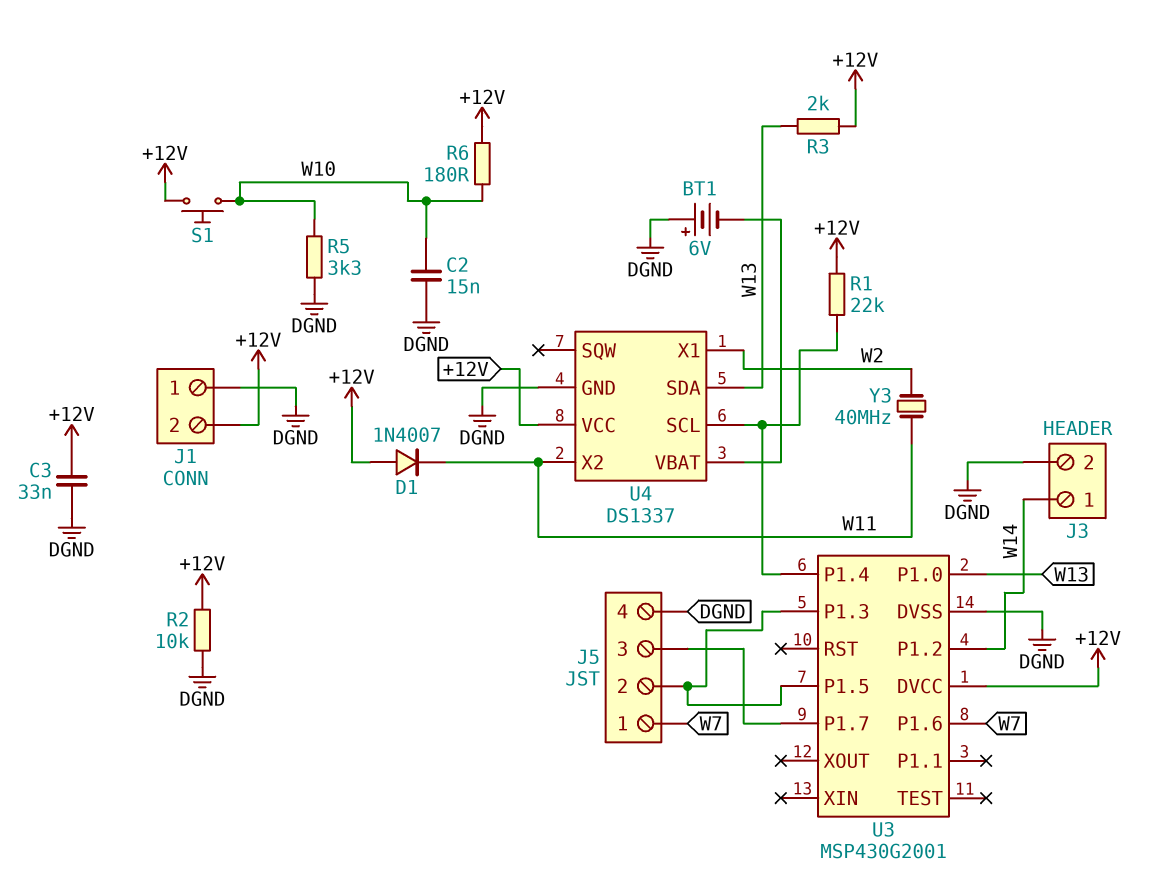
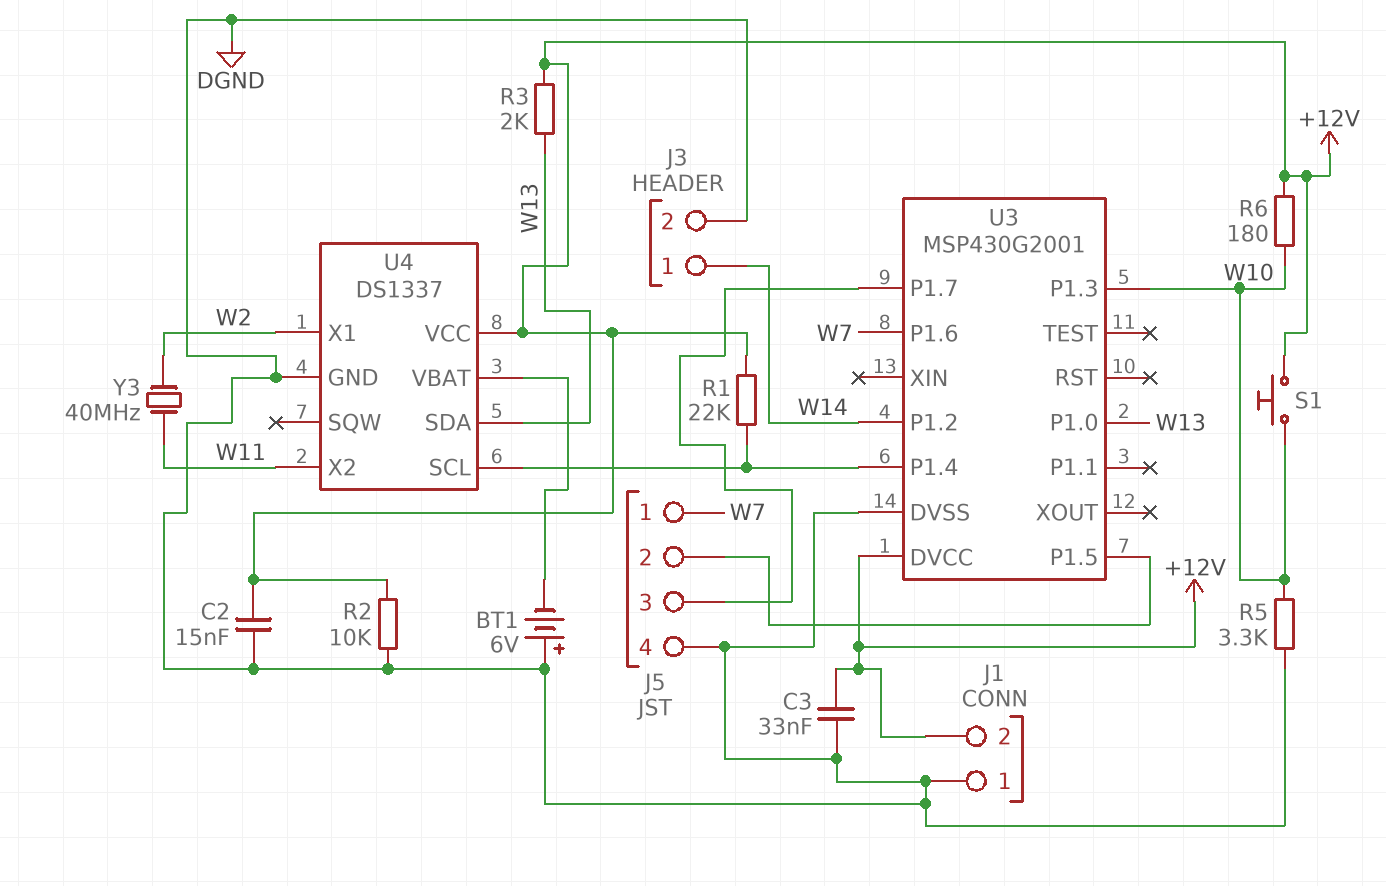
C2: 15nF (DGND, W10) -> 15nF (+12V, DGND)
D1: diode 1N4007 (A +12V, K W11) -> none
U3 pin P1.3: J5/2 -> W10

